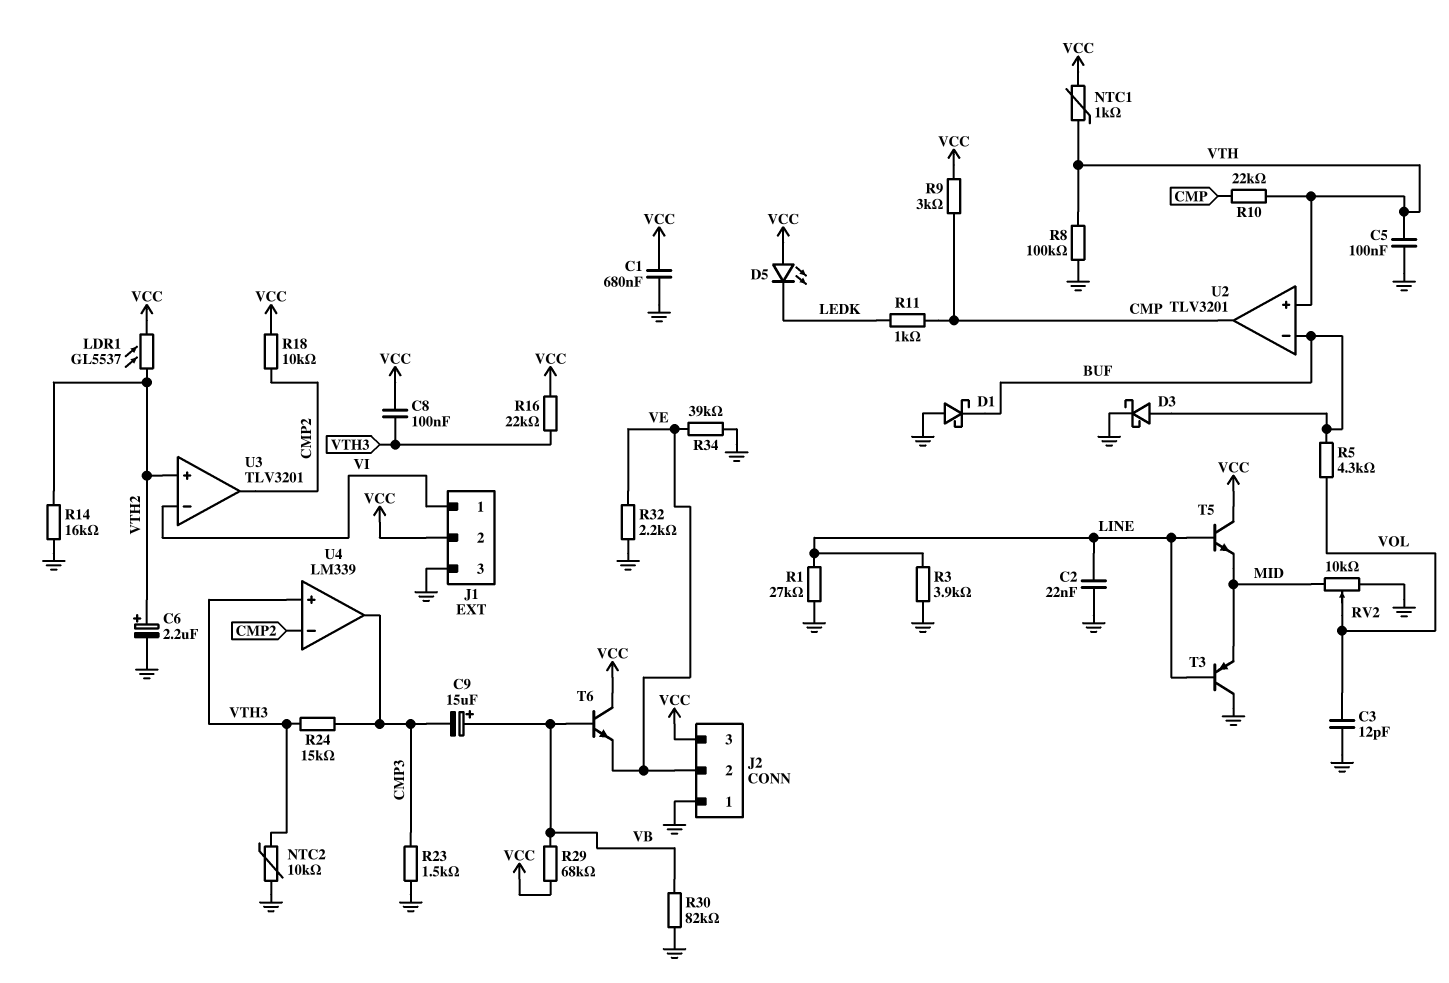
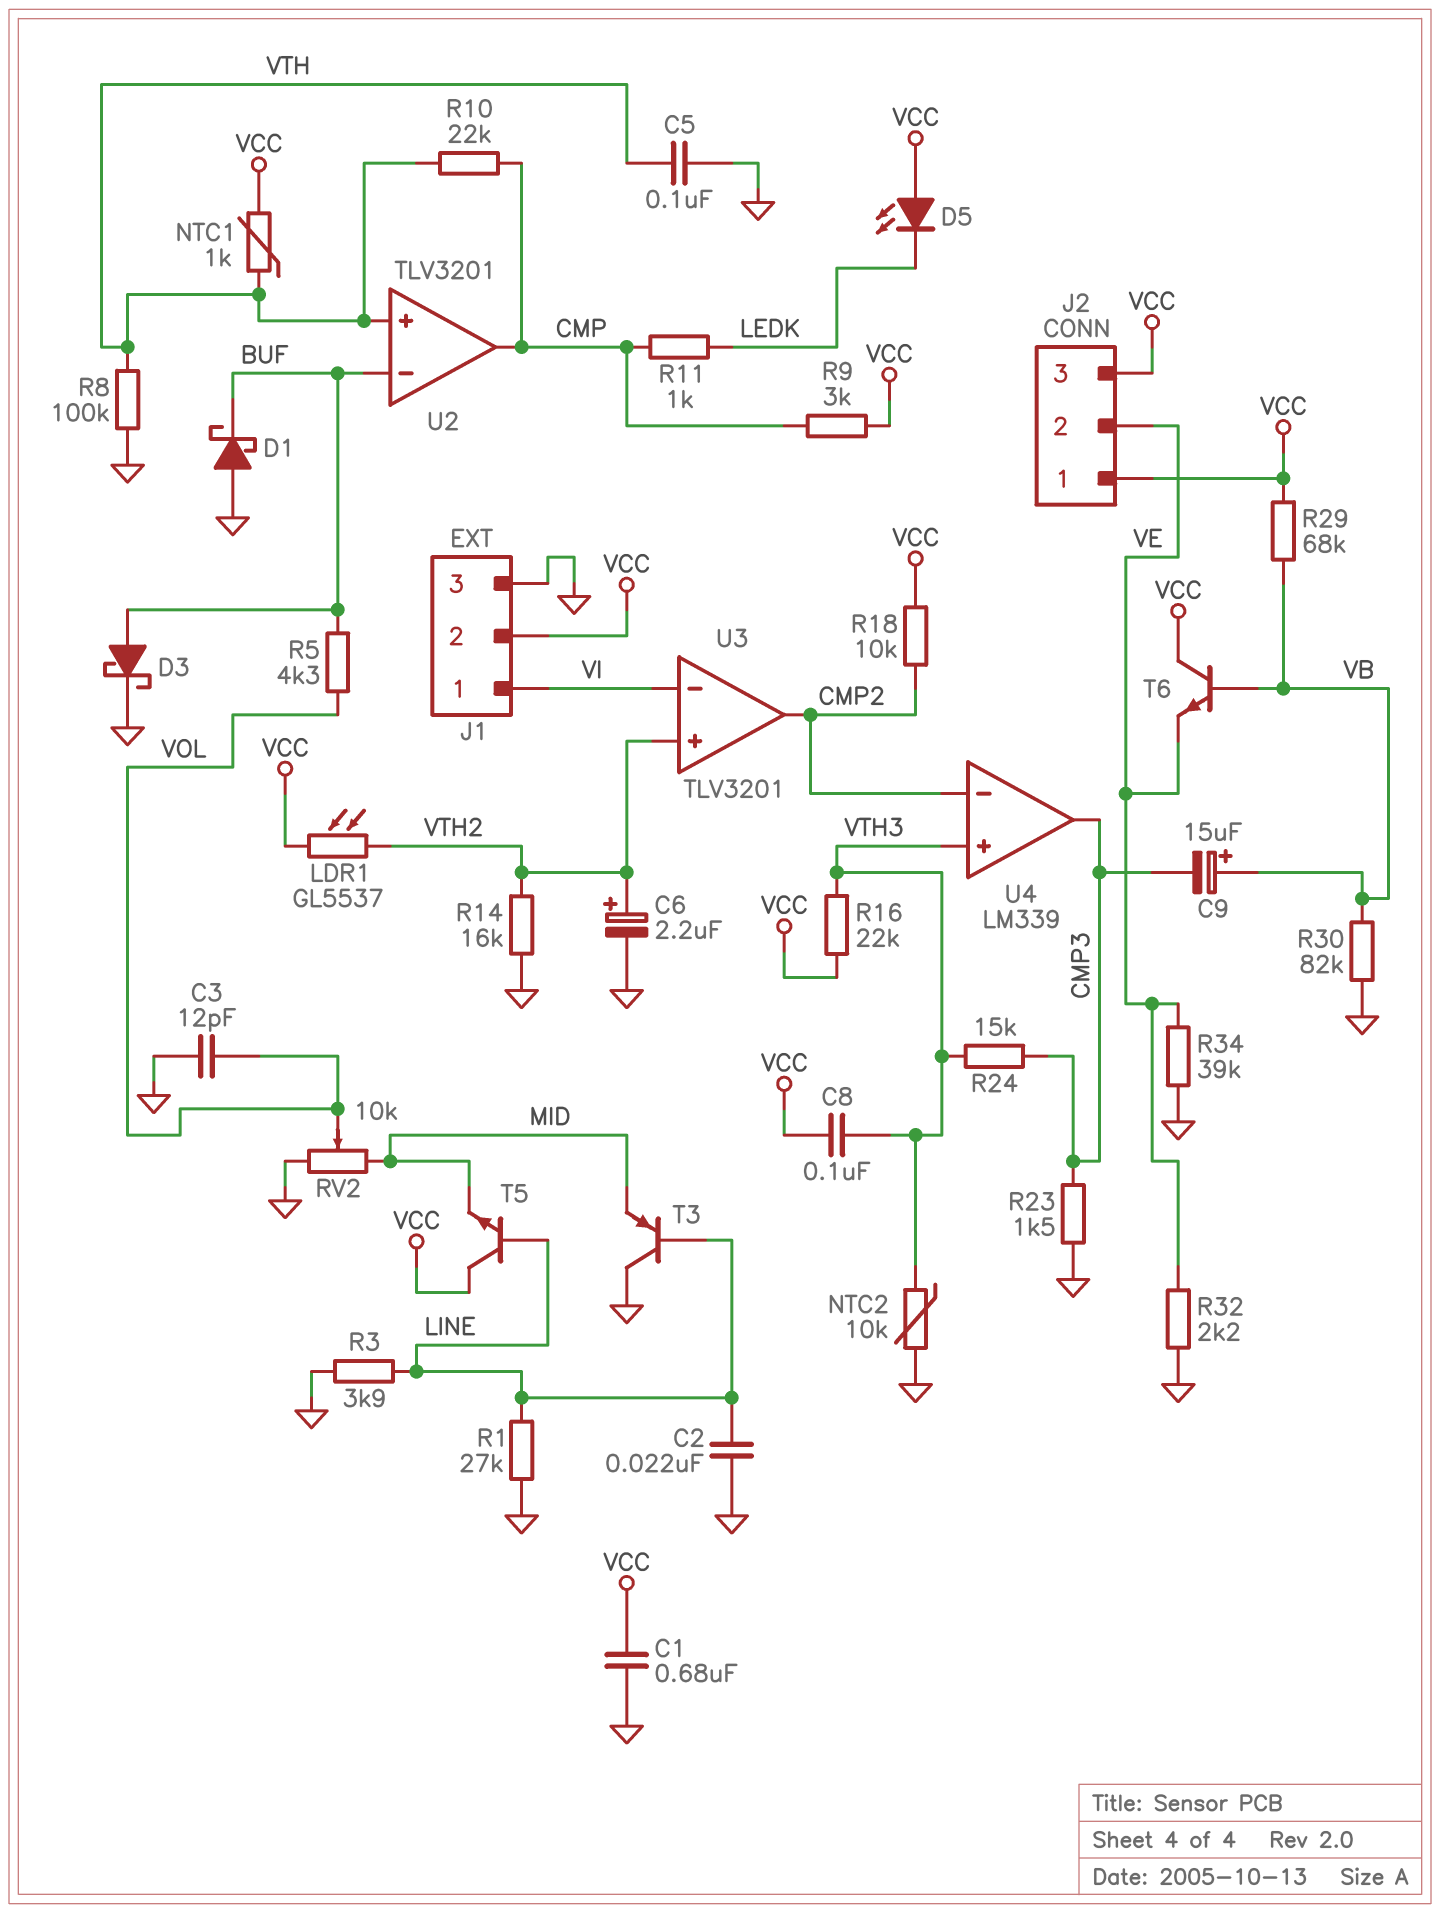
J2 pin 1: GND -> VCC

